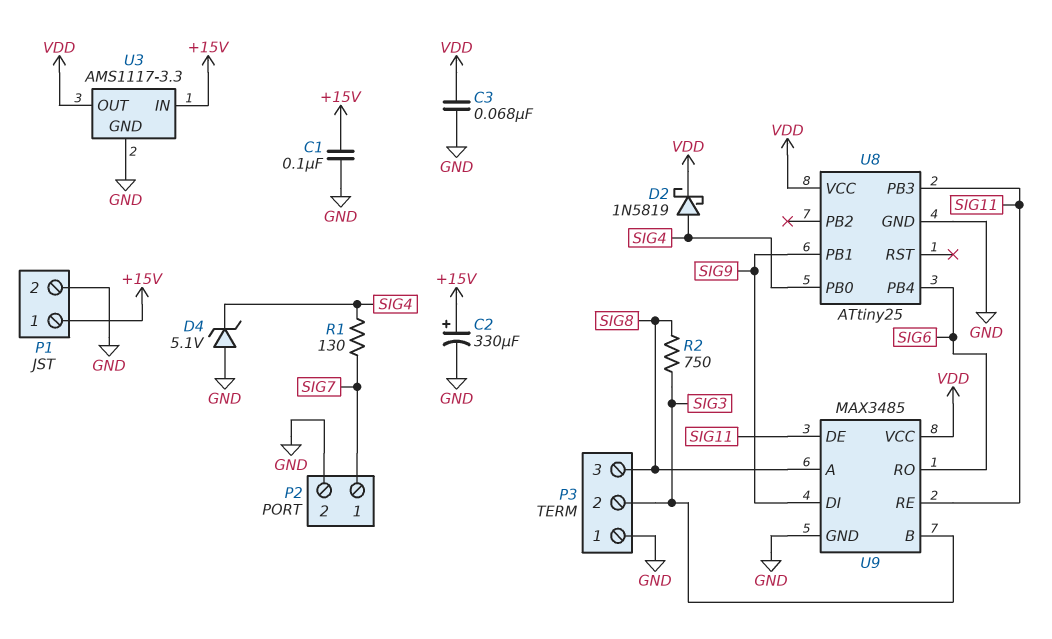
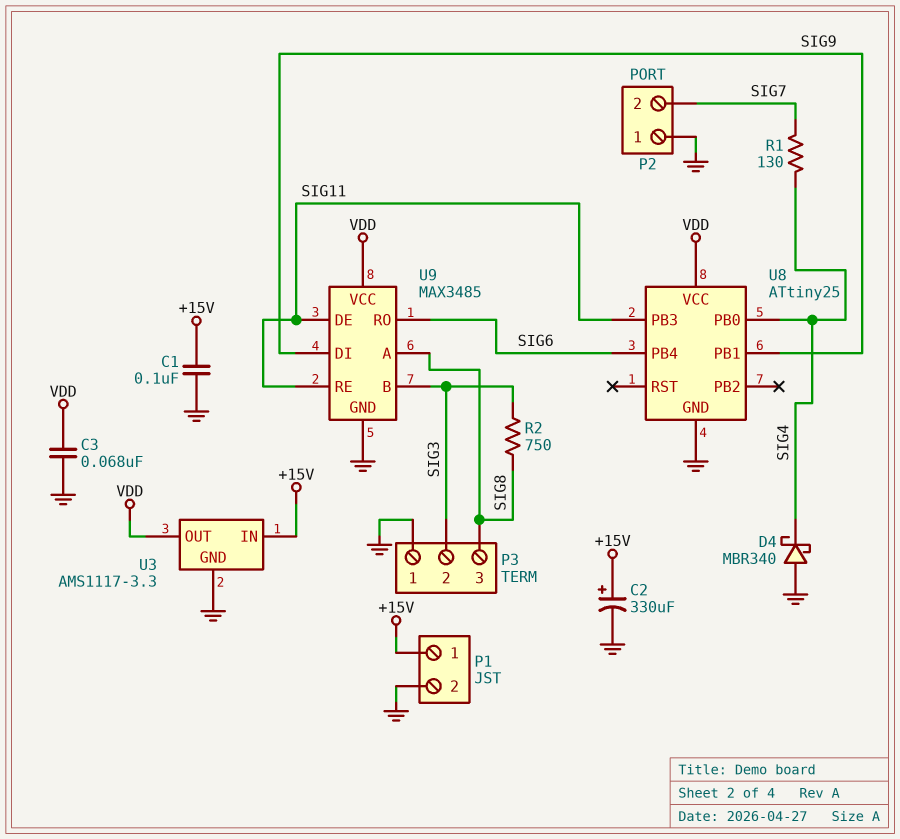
D2: schottky 1N5819 (A SIG4, K VDD) -> none
D4: zener 5.1V (A GND, K SIG4) -> schottky MBR340 (A GND, K SIG4)
P2 pin 1: SIG7 -> GND
P2 pin 2: GND -> SIG7

